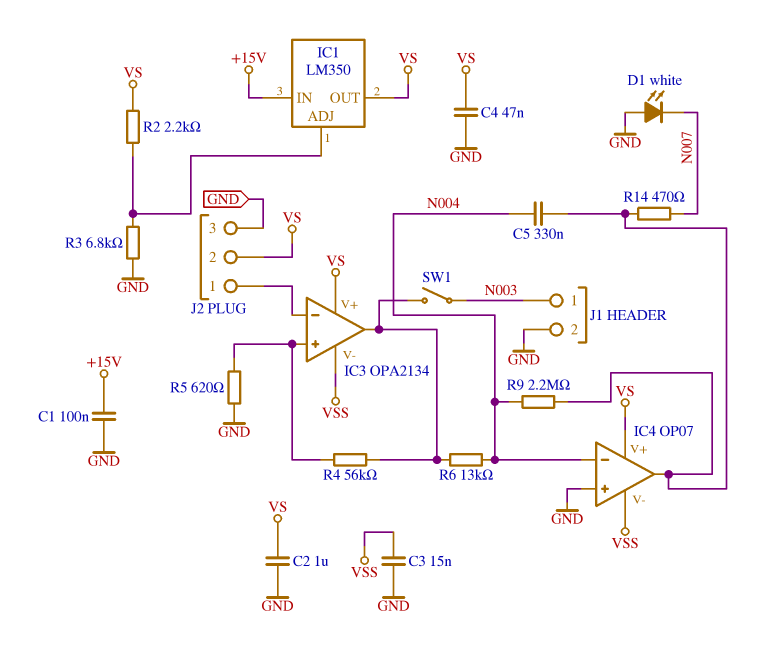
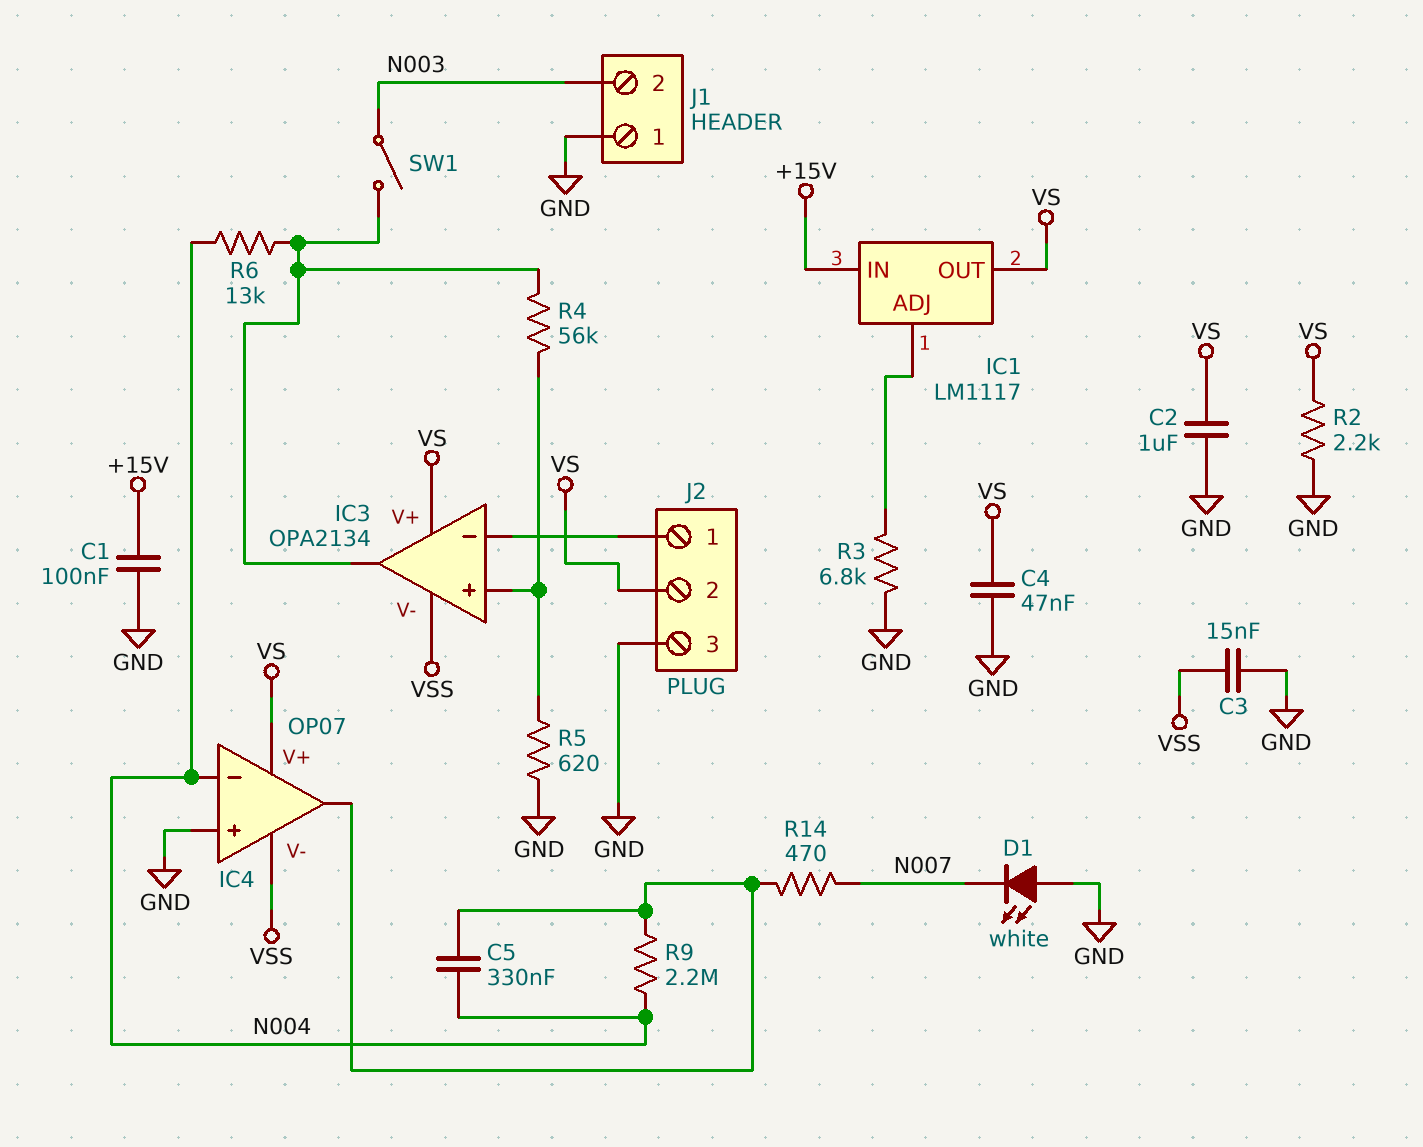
IC1: LM350 -> LM1117
J1 pin 1: N003 -> GND
J1 pin 2: GND -> N003
R2: 2.2k (IC1/ADJ, VS) -> 2.2k (GND, VS)

